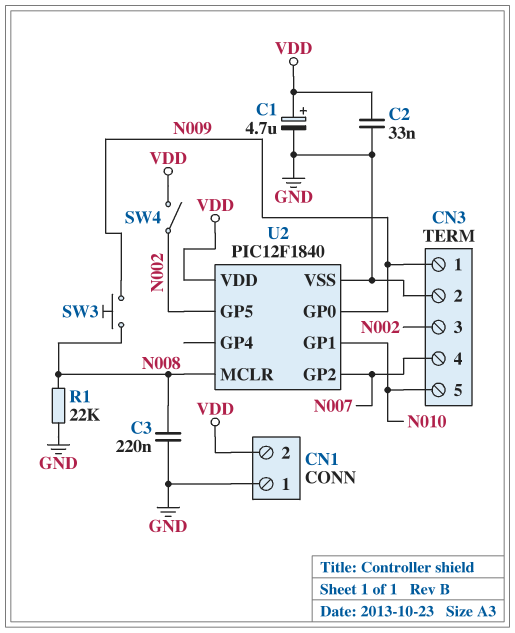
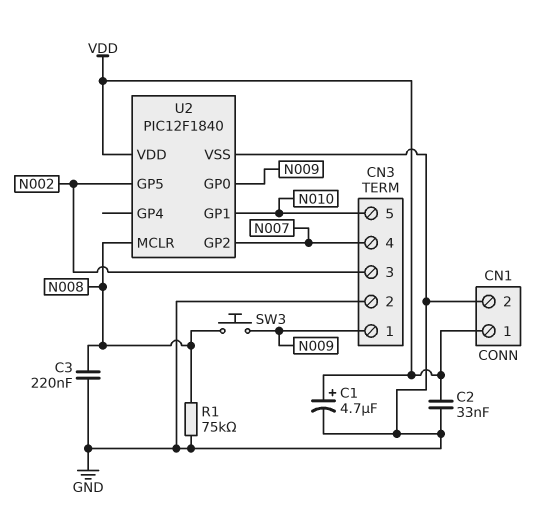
CN1 pin 1: GND -> VDD
CN1 pin 2: VDD -> GND
R1: 22k (GND, N008) -> 75k (GND, N008)
SW4: switch (N002, VDD) -> none

